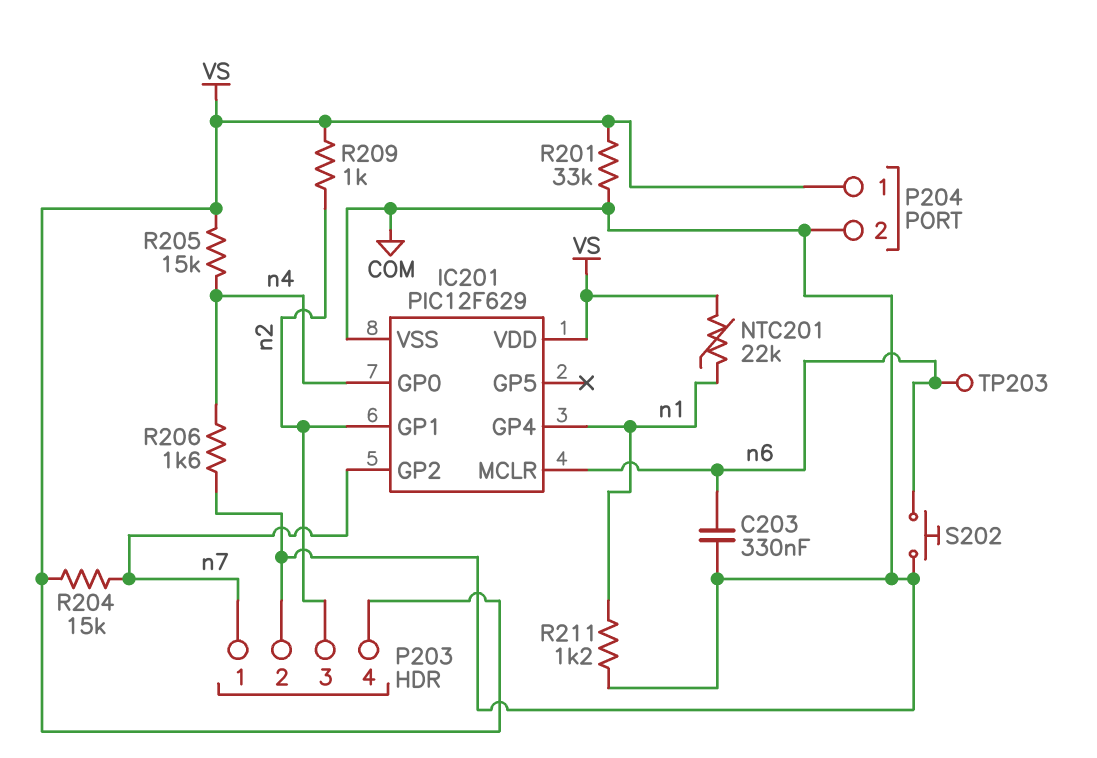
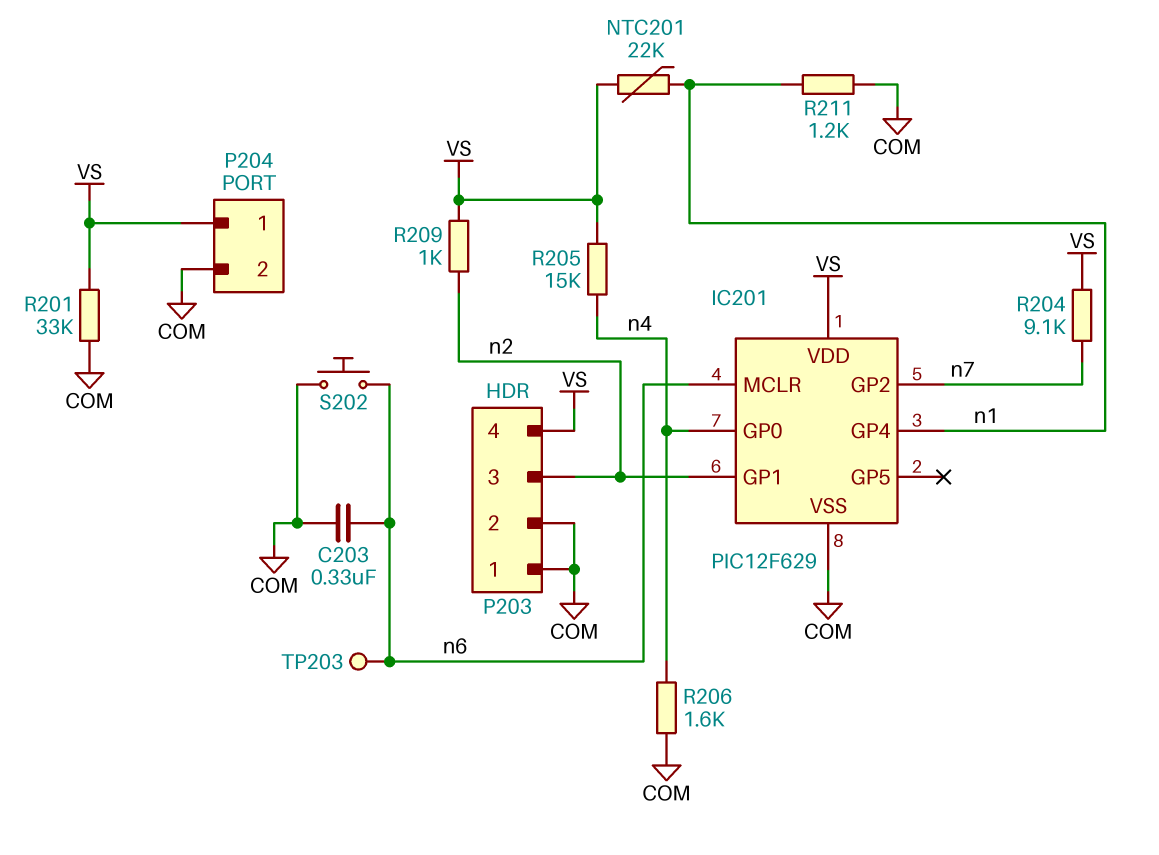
P203 pin 1: n7 -> COM
R204: 15k (VS, n7) -> 9.1k (VS, n7)

